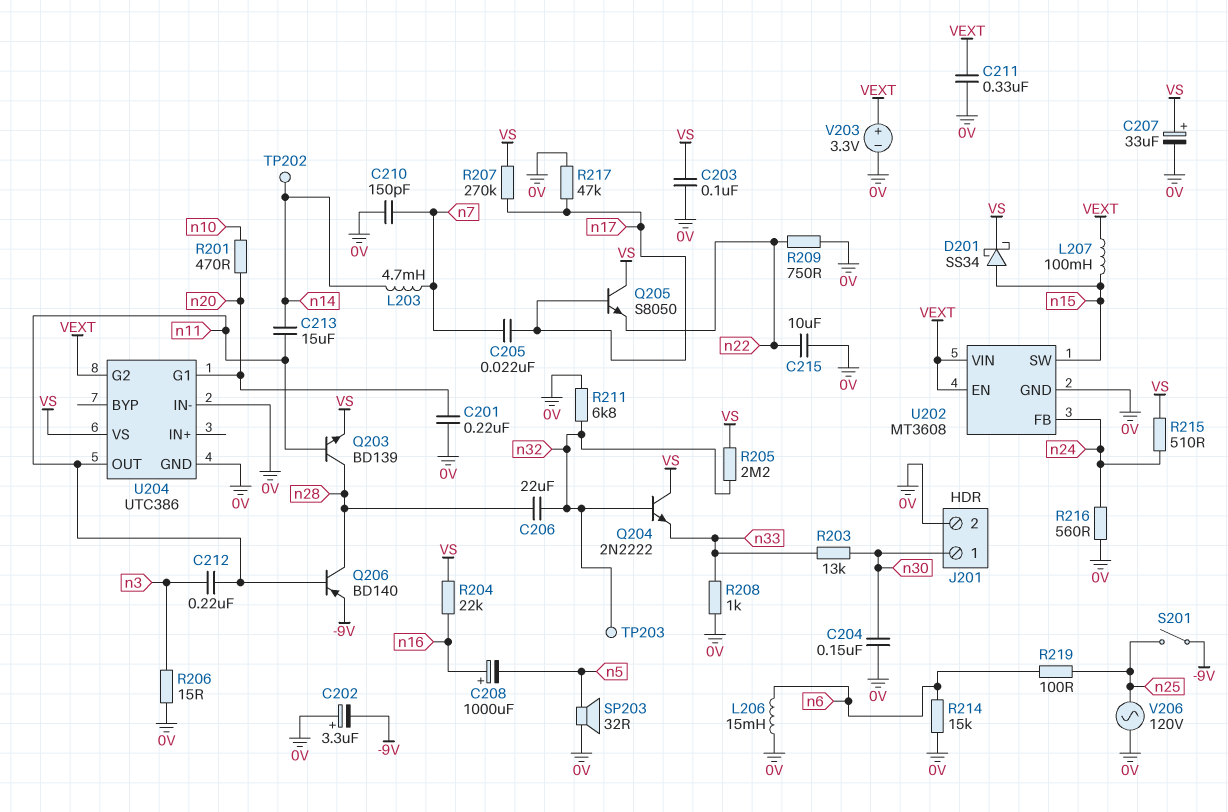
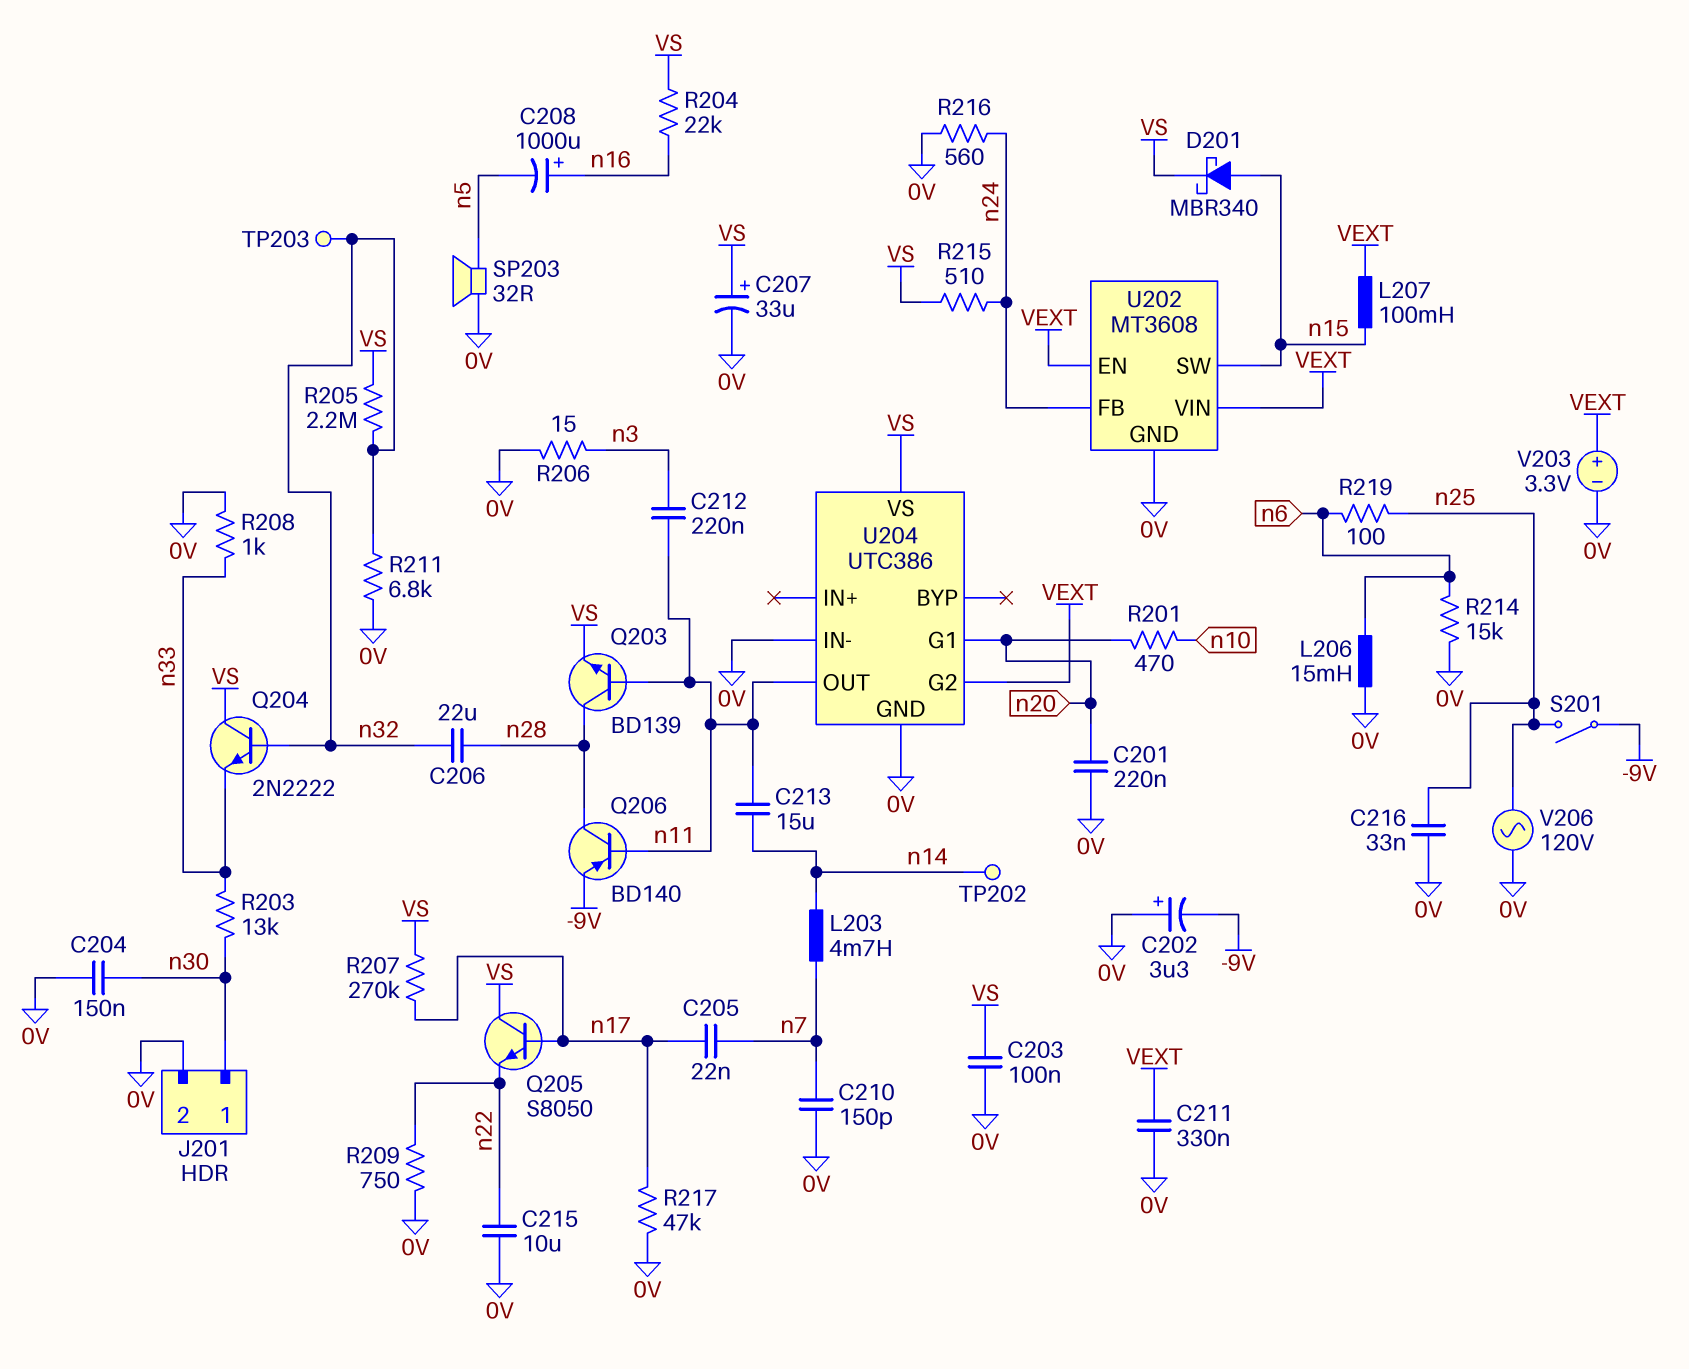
C216: none -> 33nF (0V, n25)
D201: schottky SS34 (A n15, K VS) -> schottky MBR340 (A n15, K VS)

